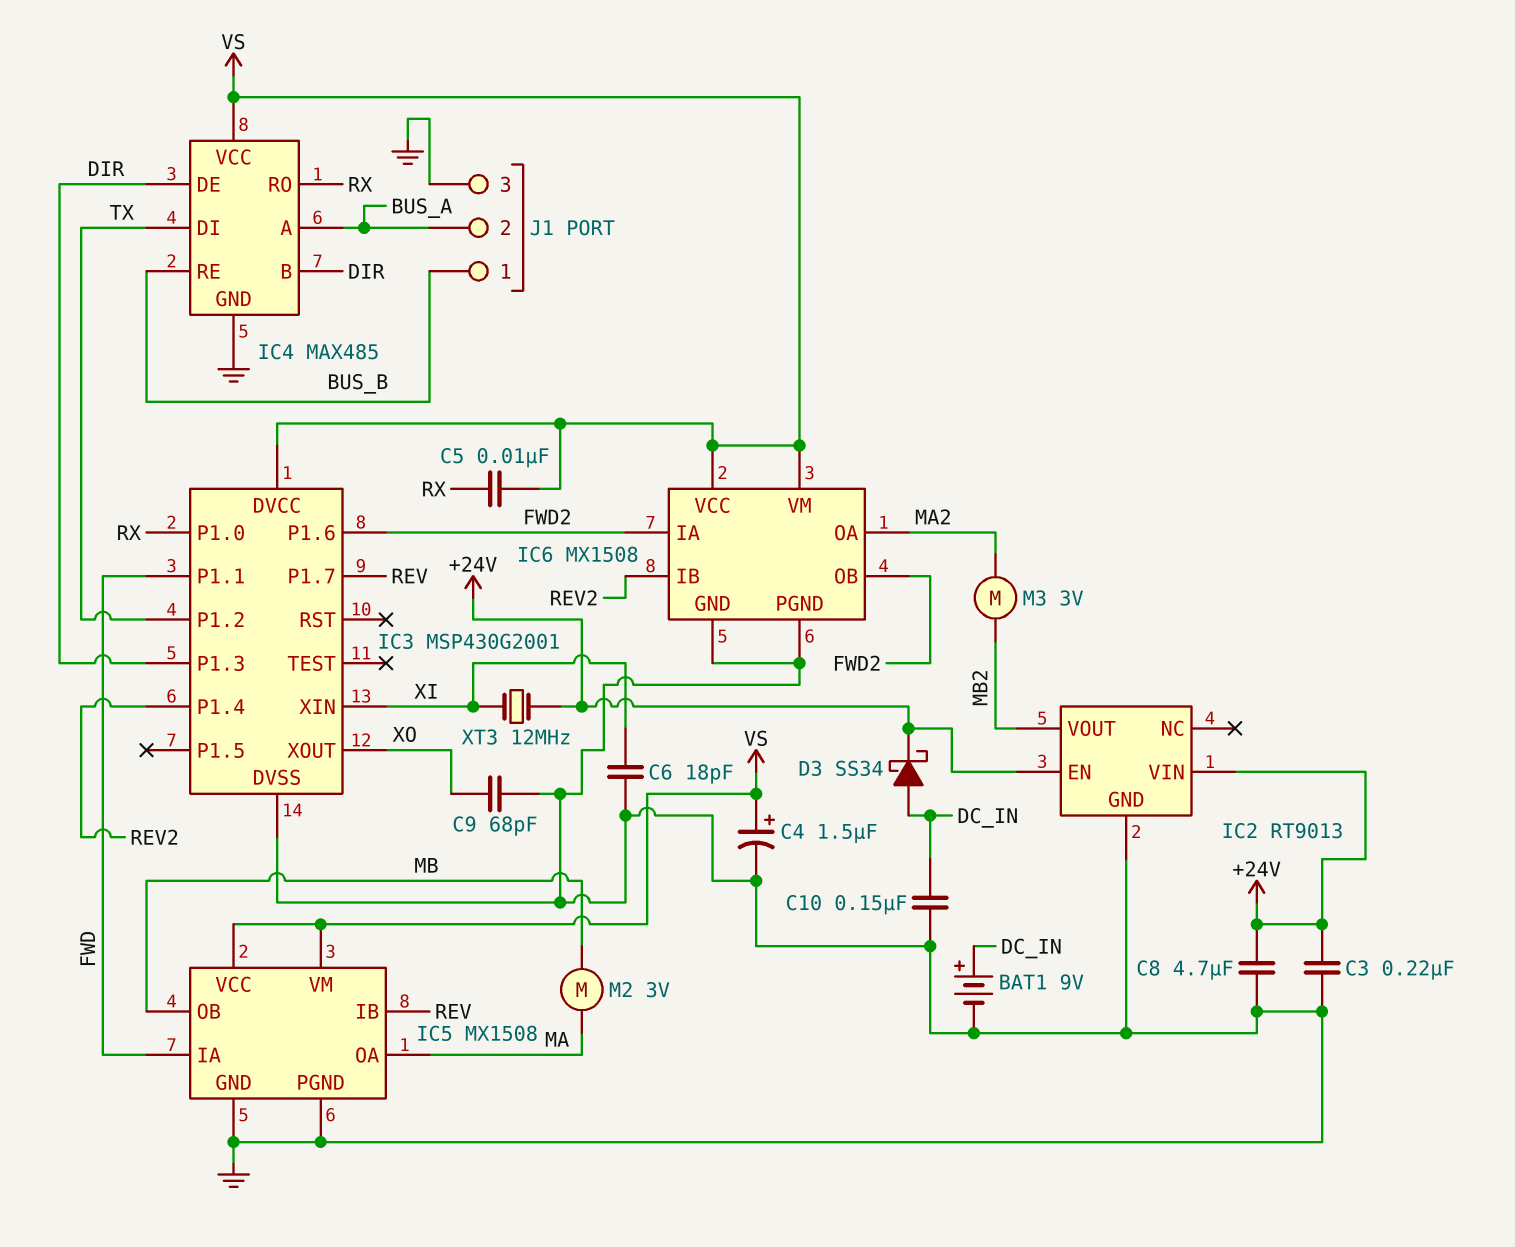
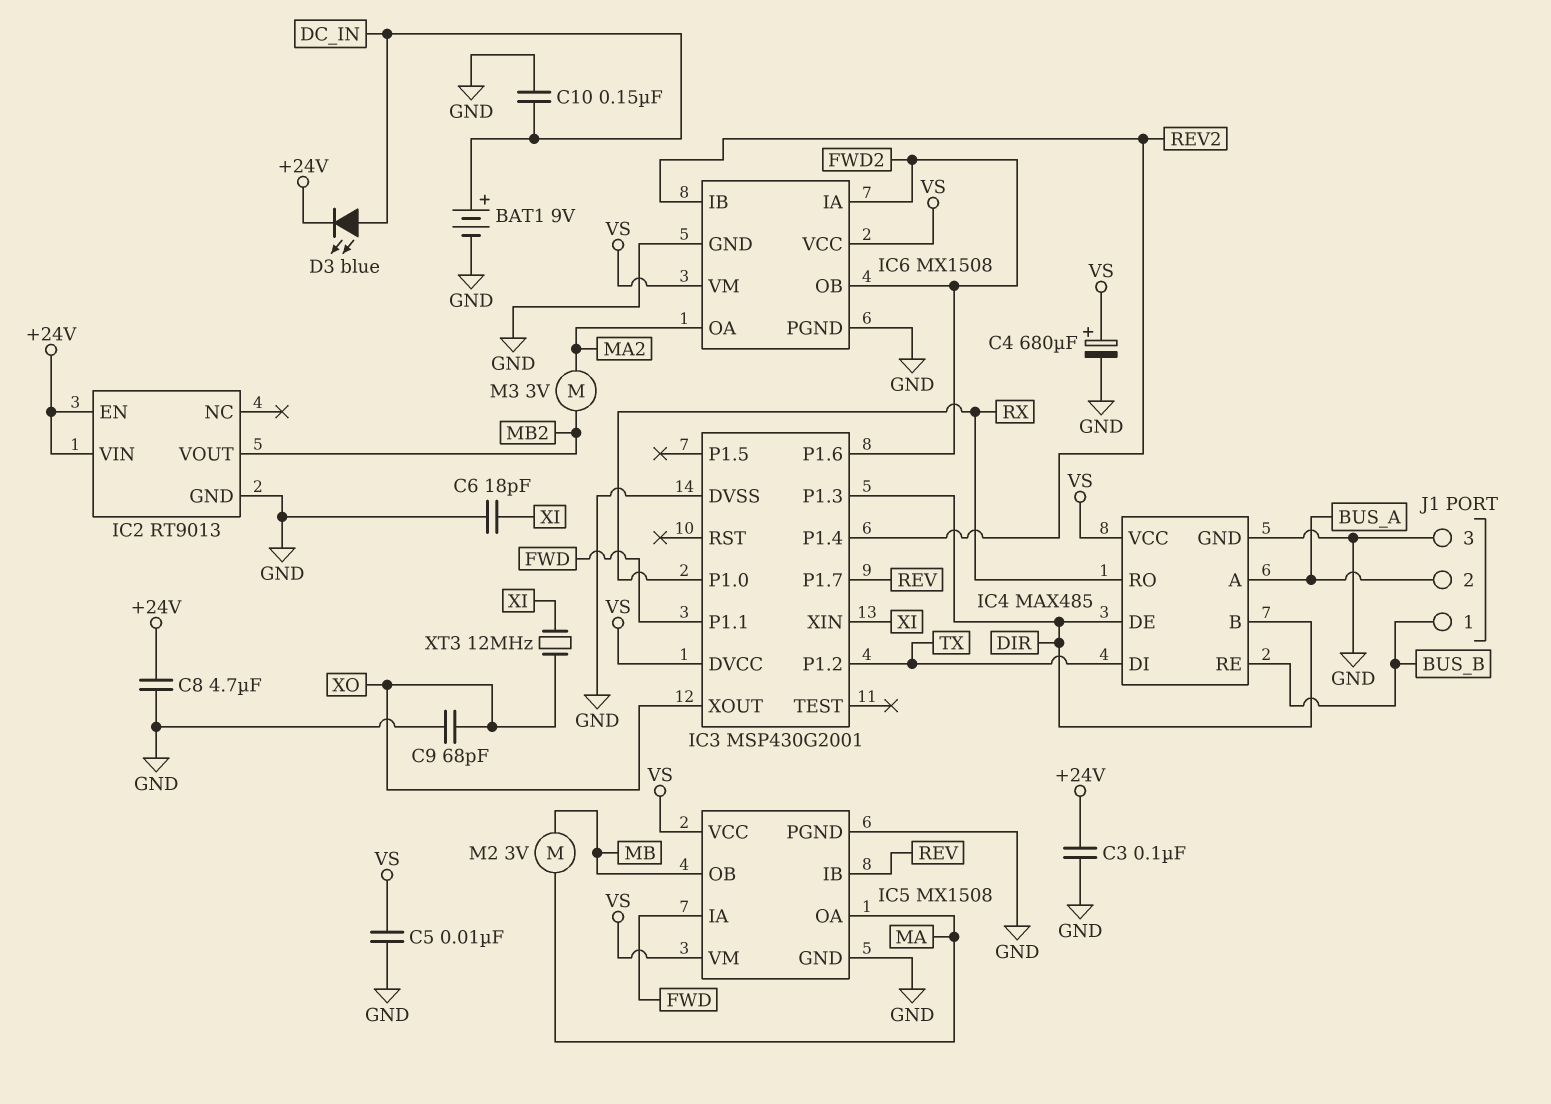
C3: 220nF (+24V, GND) -> 100nF (+24V, GND)
C4: 1.5uF (plus VS, minus GND) -> 680uF (plus VS, minus GND)
C5: 10nF (RX, VS) -> 10nF (GND, VS)
D3: schottky SS34 (A DC_IN, K +24V) -> LED blue (A DC_IN, K +24V)
XT3: 12MHz (+24V, XI) -> 12MHz (XI, XO)

